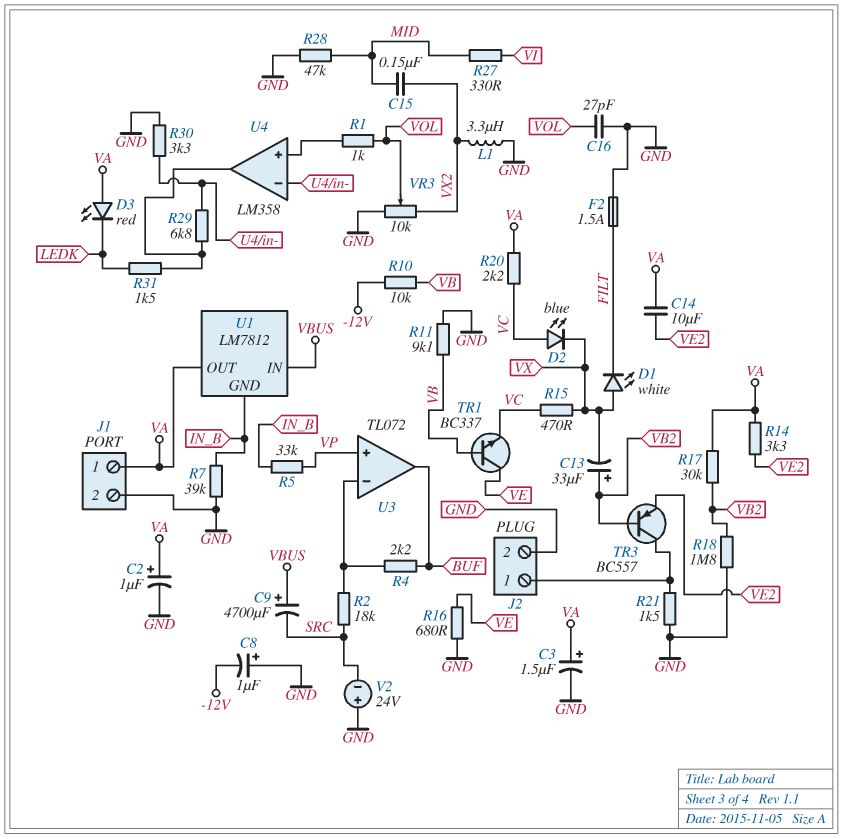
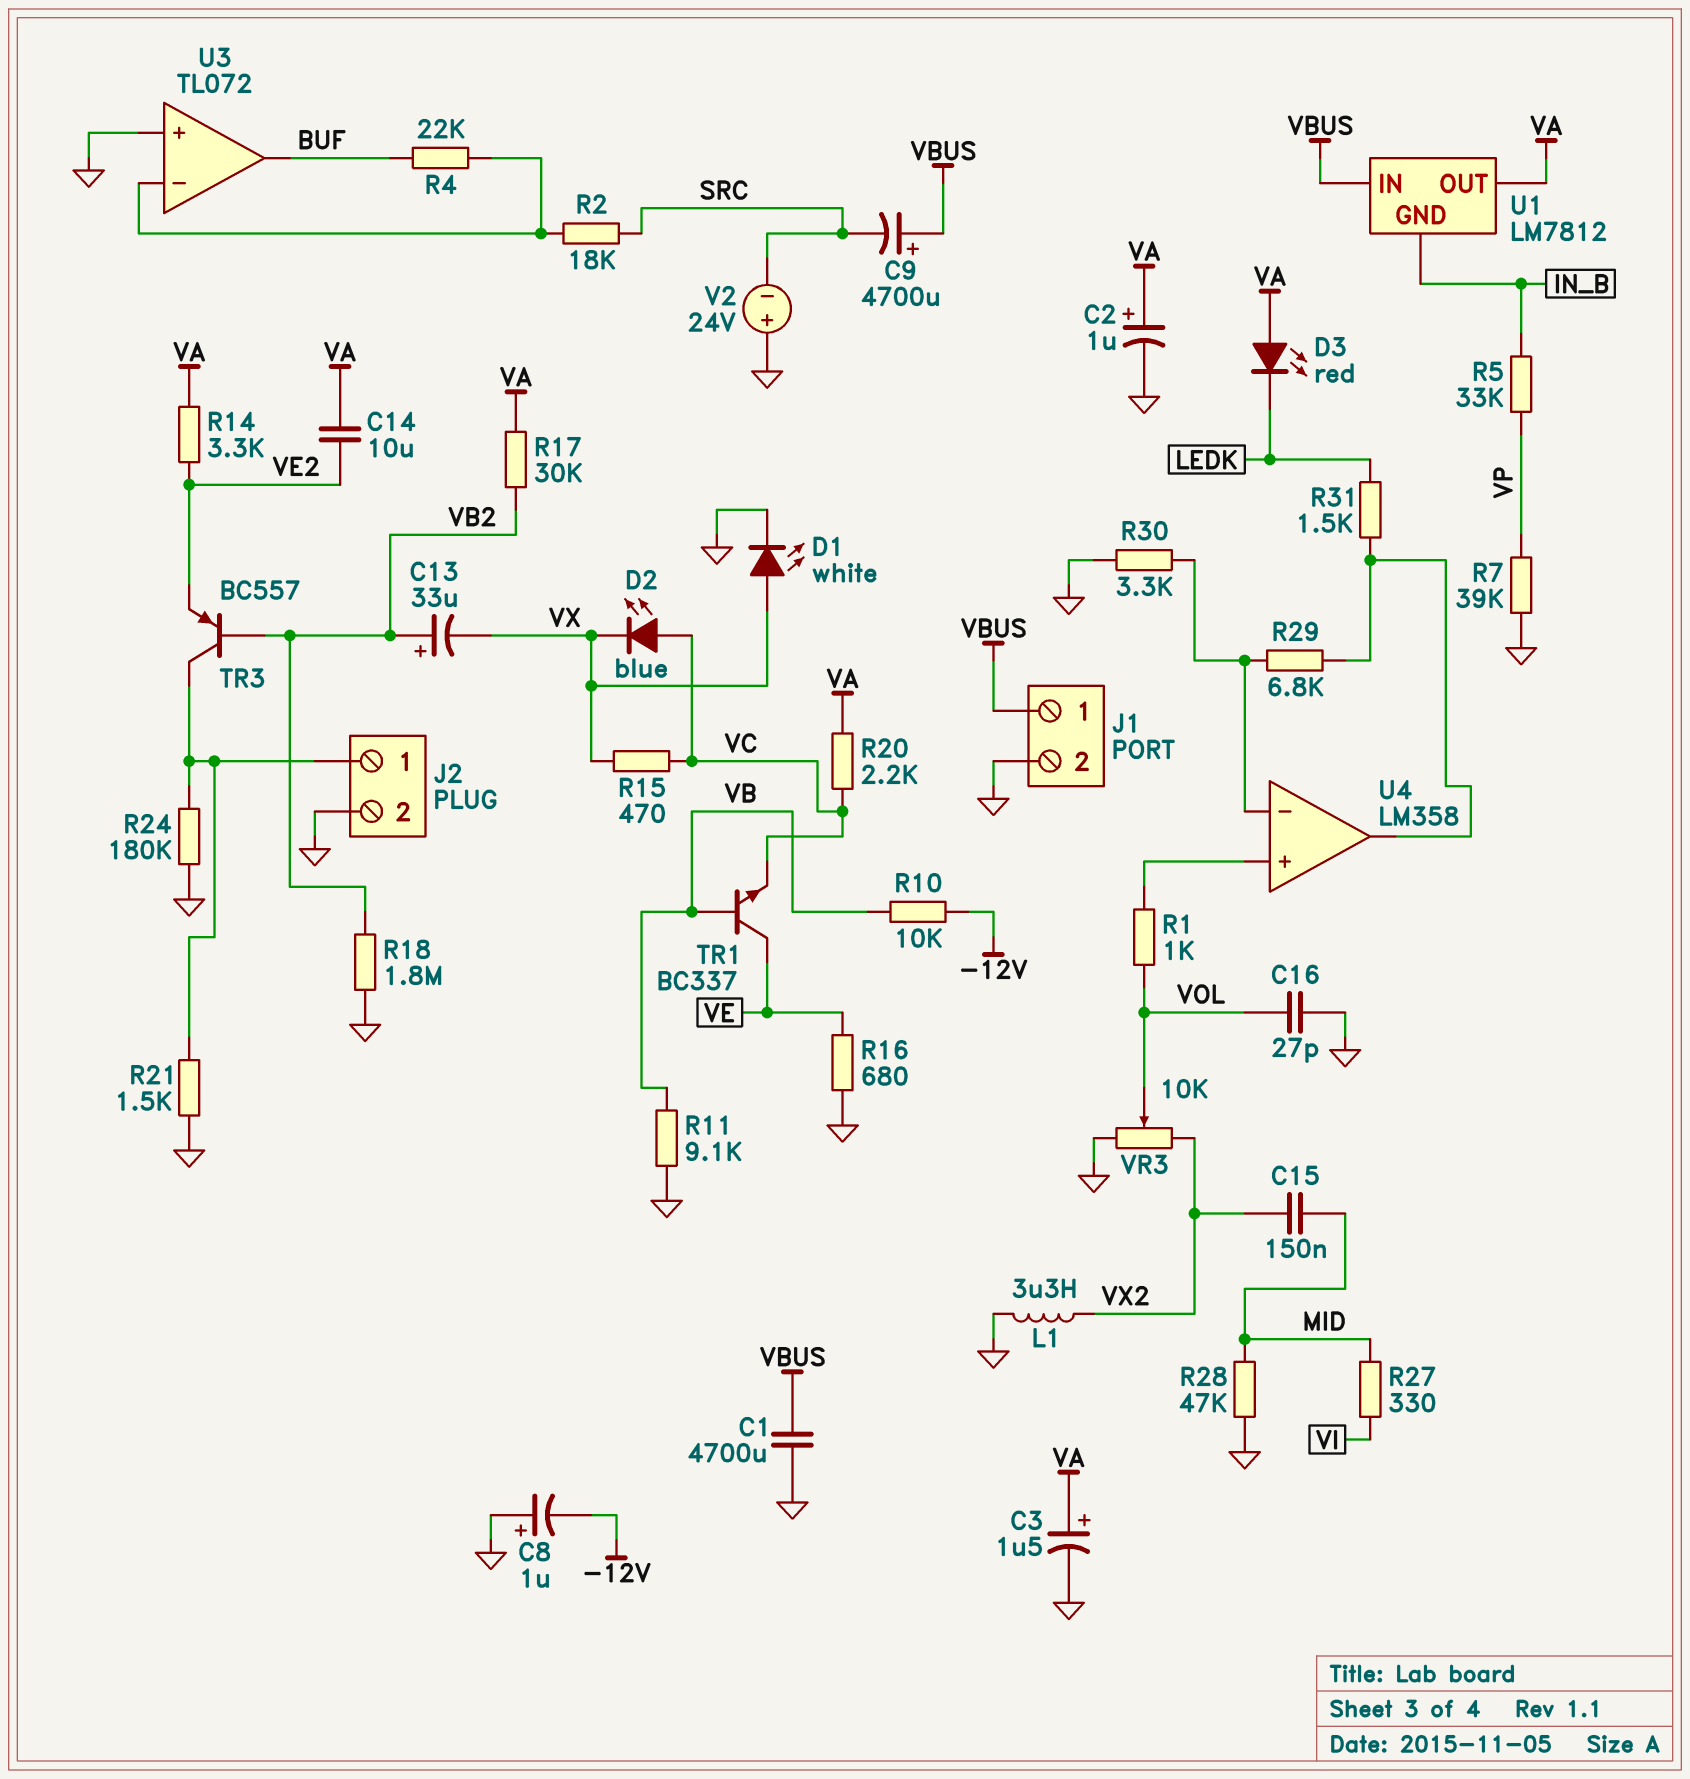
C1: none -> 4700uF (GND, VBUS)
D1: LED white (A VX, K FILT) -> LED white (A VX, K GND)
F2: 1.5A (FILT, GND) -> none
J1 pin 1: VA -> VBUS
R4: 2.2k (BUF, U3/in-) -> 22k (BUF, U3/in-)
R7: 39k (GND, IN_B) -> 39k (GND, VP)
R24: none -> 180k (GND, J2/1)
U3 pin in+: VP -> GND

